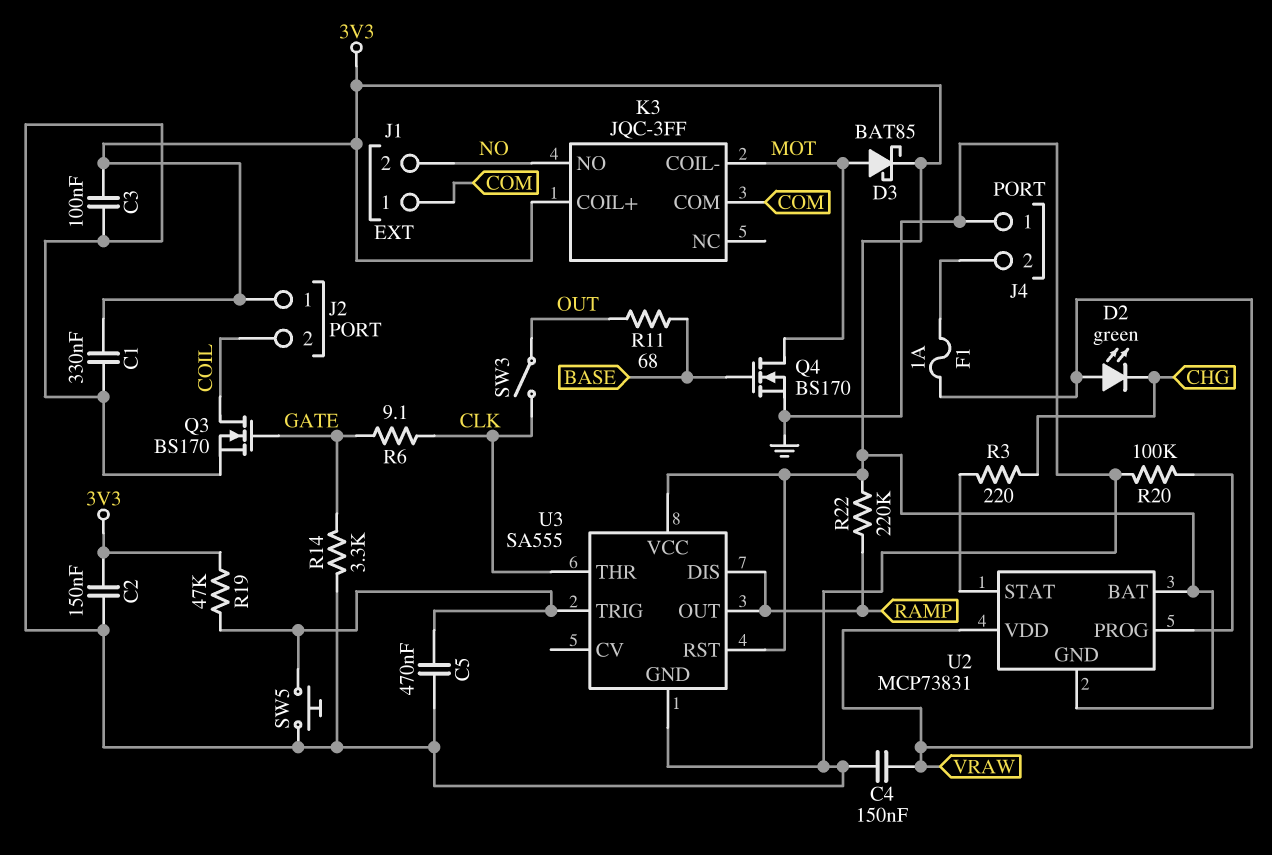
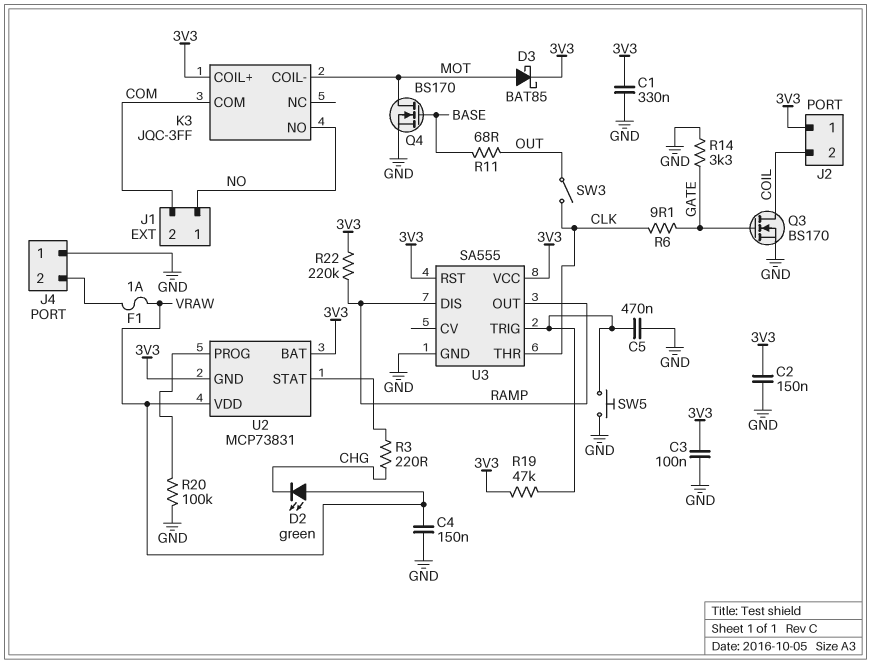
J1 pin 1: COM -> NO
J1 pin 2: NO -> COM

